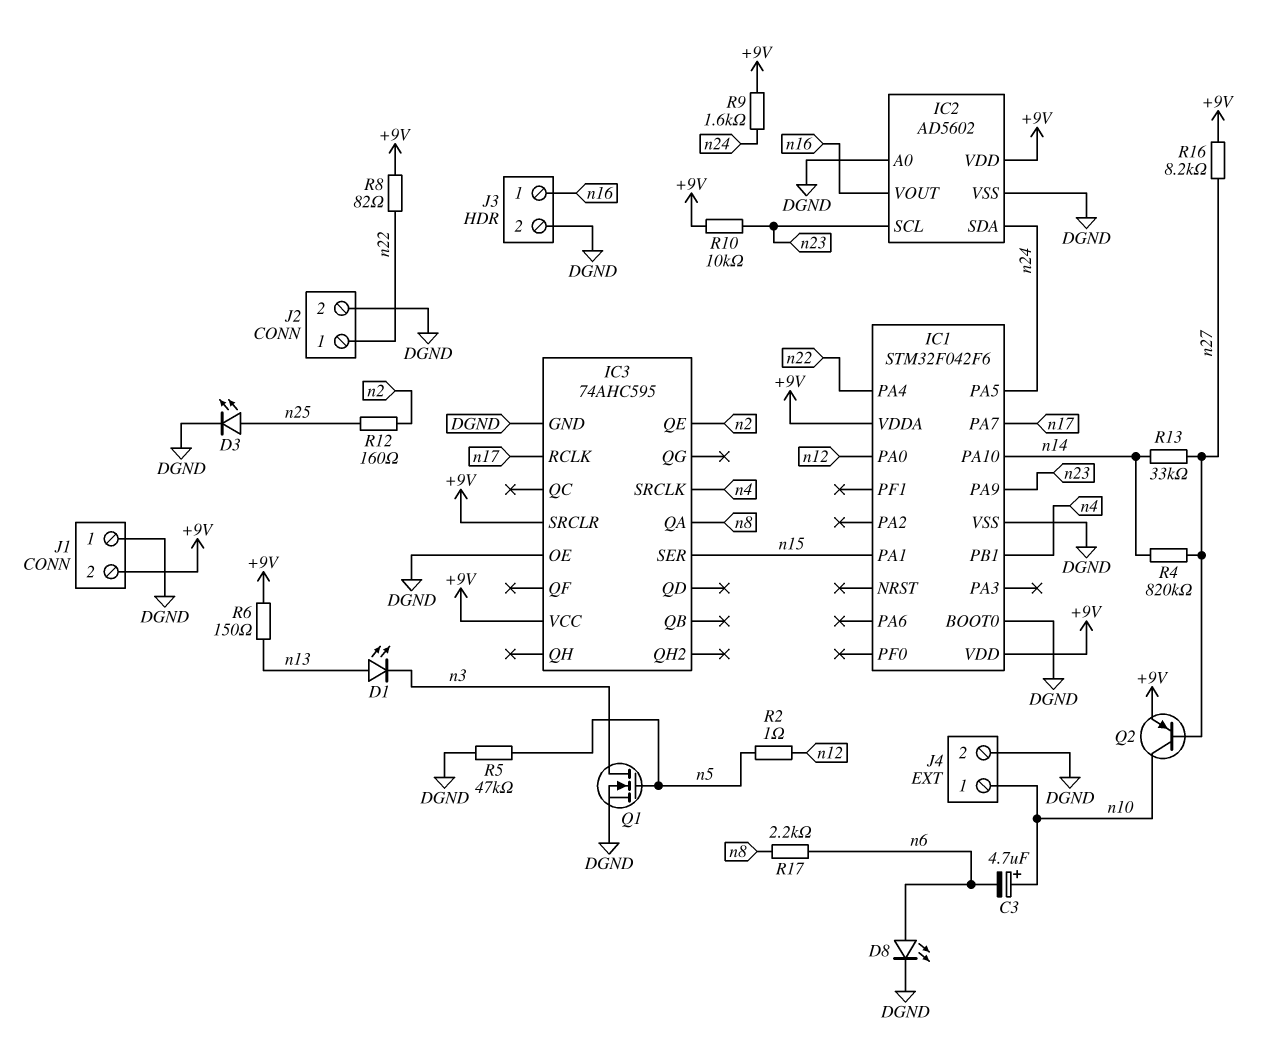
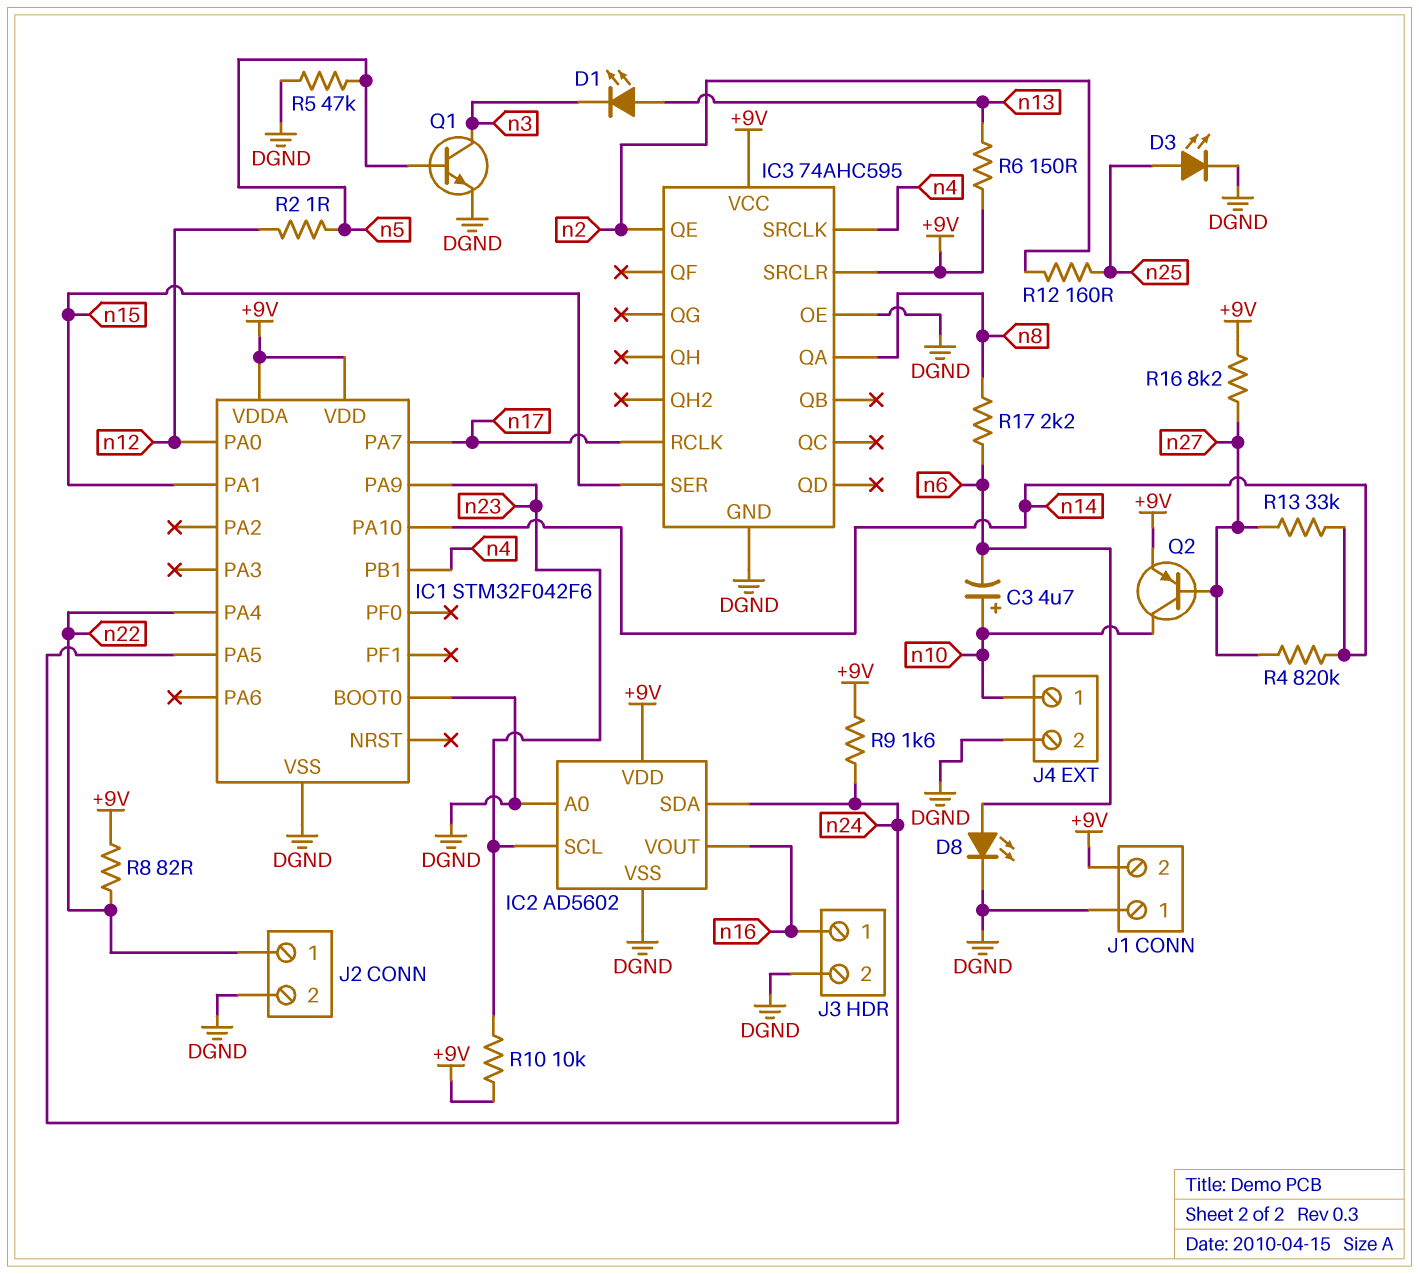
Q1: NMOS (G n5, D n3, S DGND) -> NPN (B n5, C n3, E DGND)

